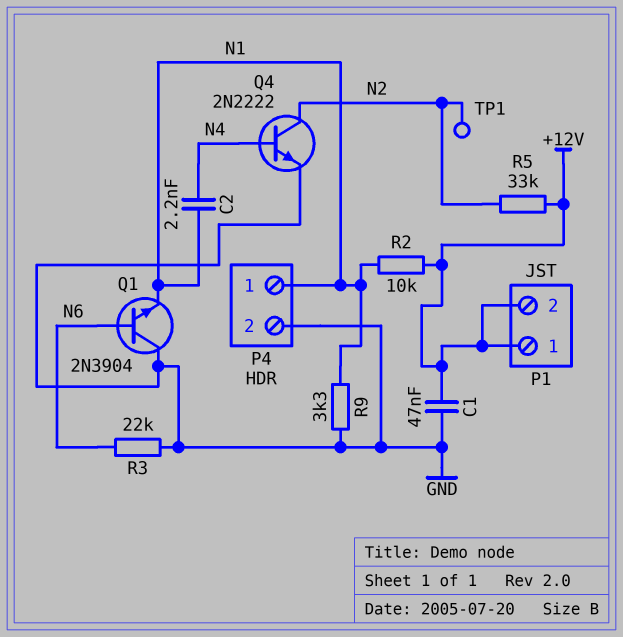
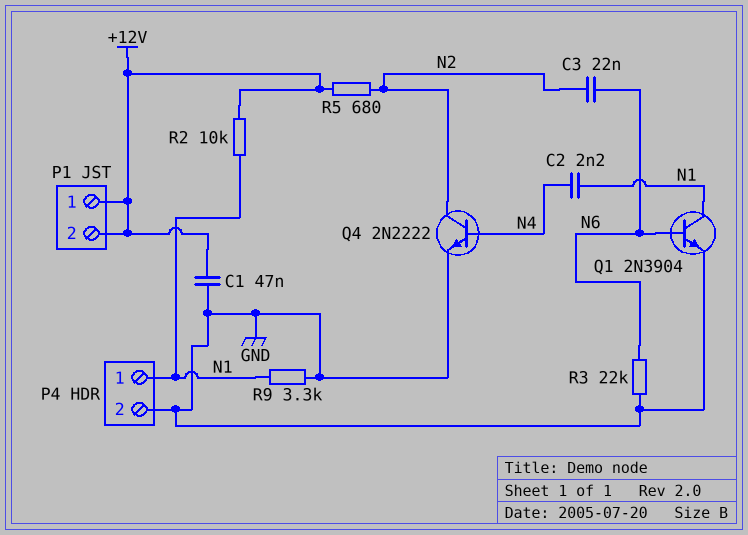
C3: none -> 22nF (N2, N6)
Q1: NPN 2N3904 (B N6, C GND, E N1) -> NPN 2N3904 (B N6, C N1, E GND)
R5: 33k (+12V, N2) -> 680 (+12V, N2)
TP1: test point (N2) -> none

